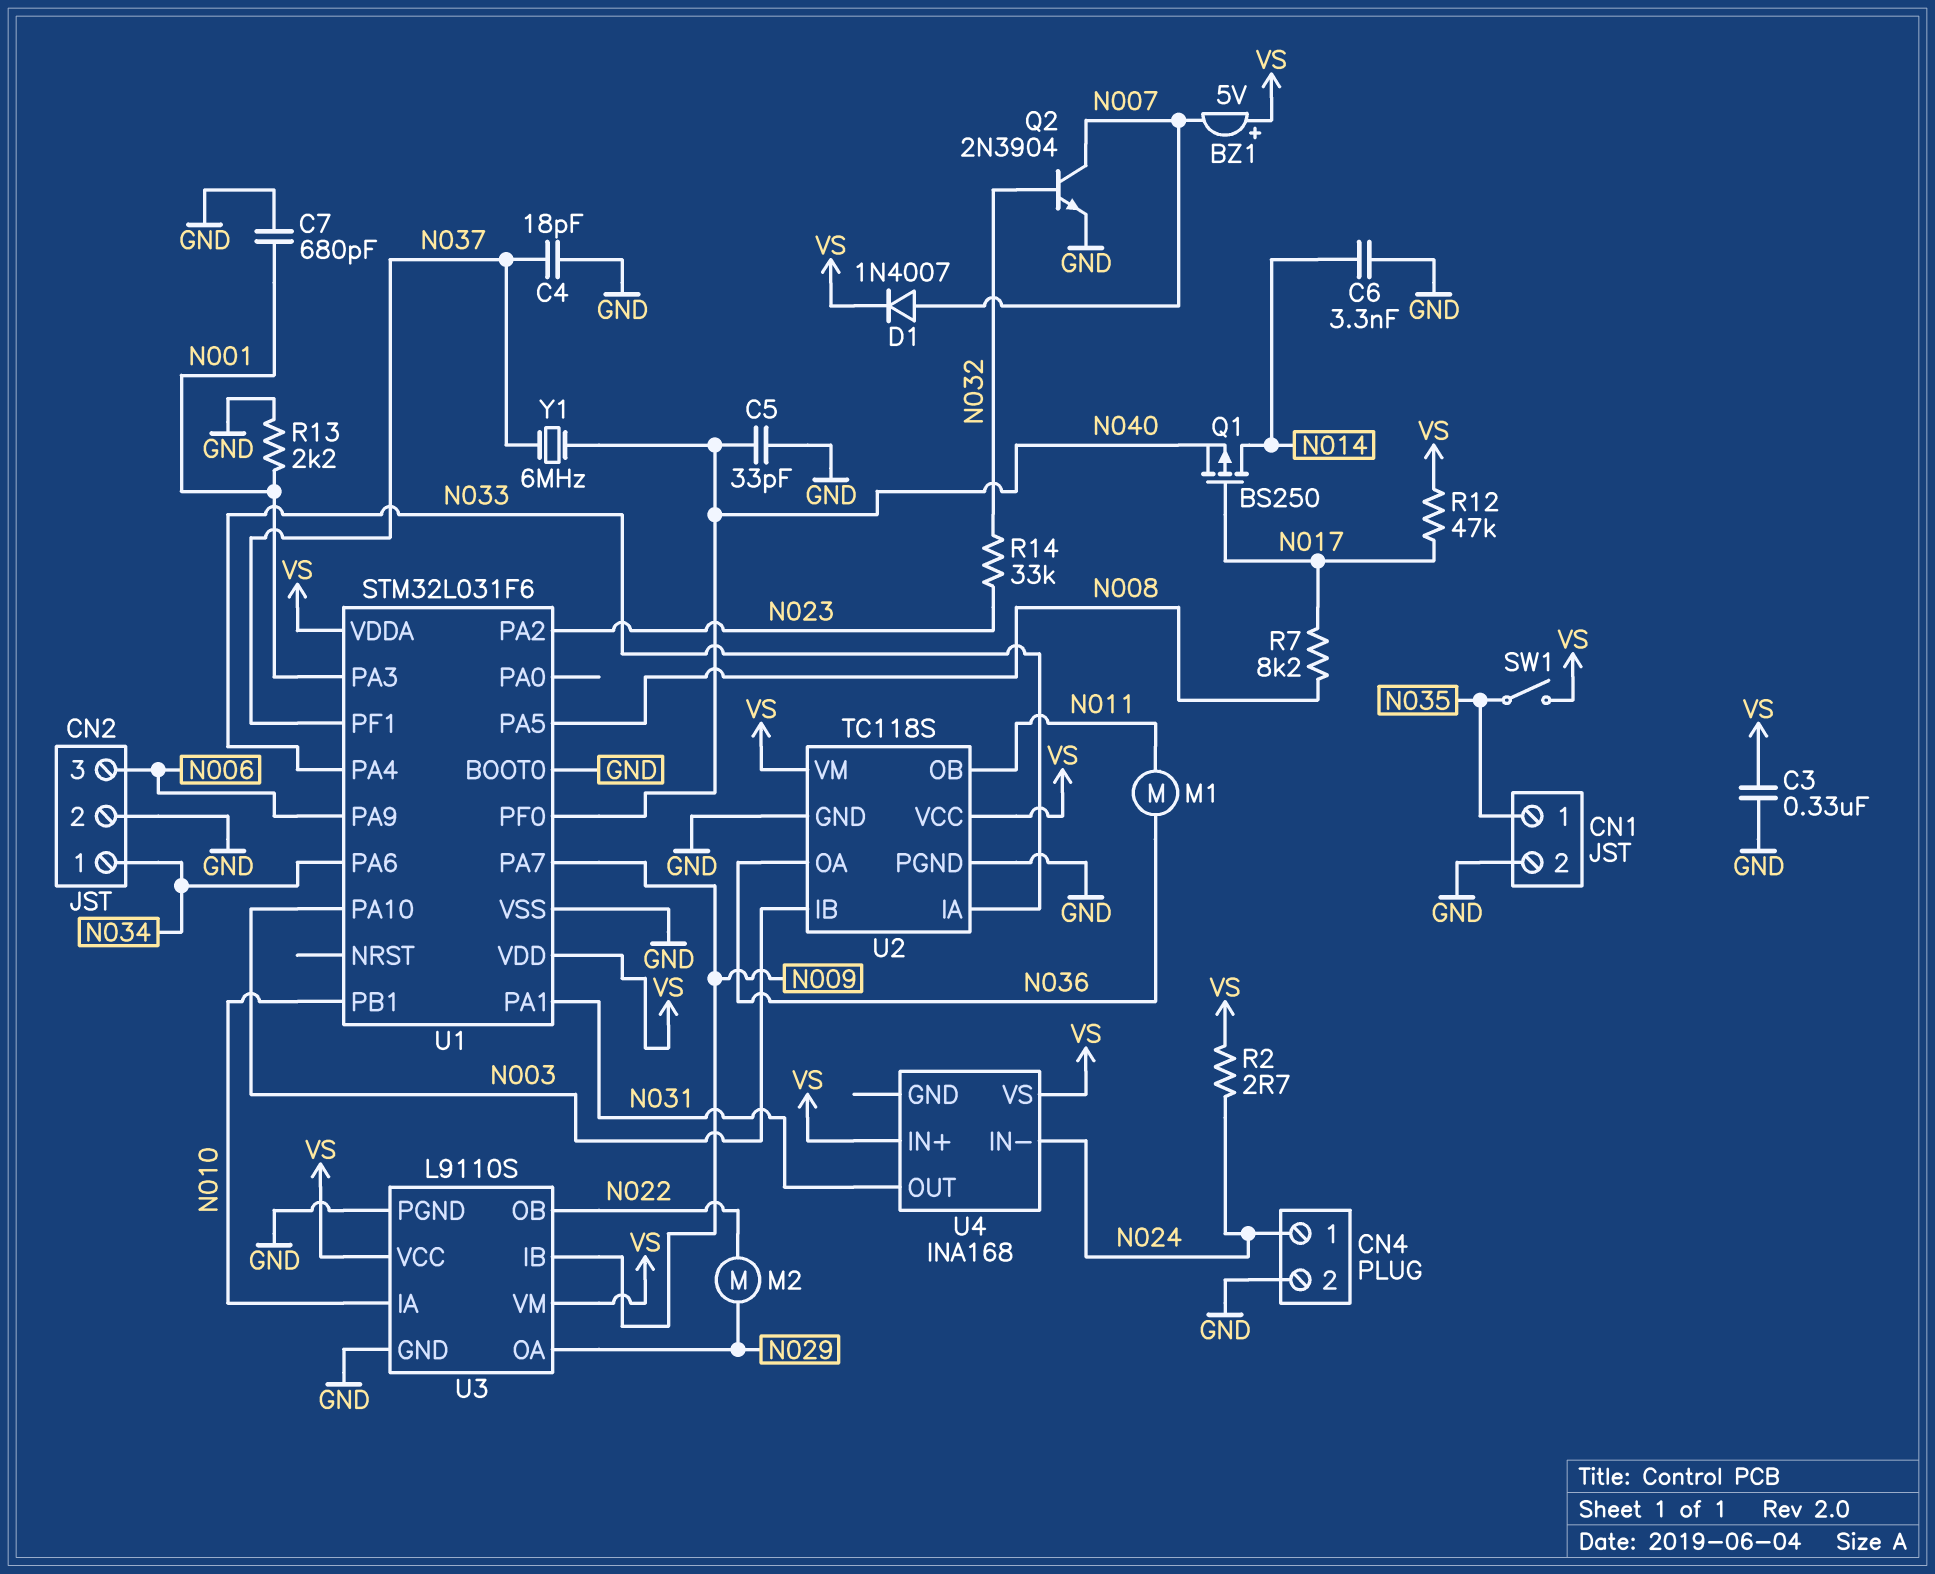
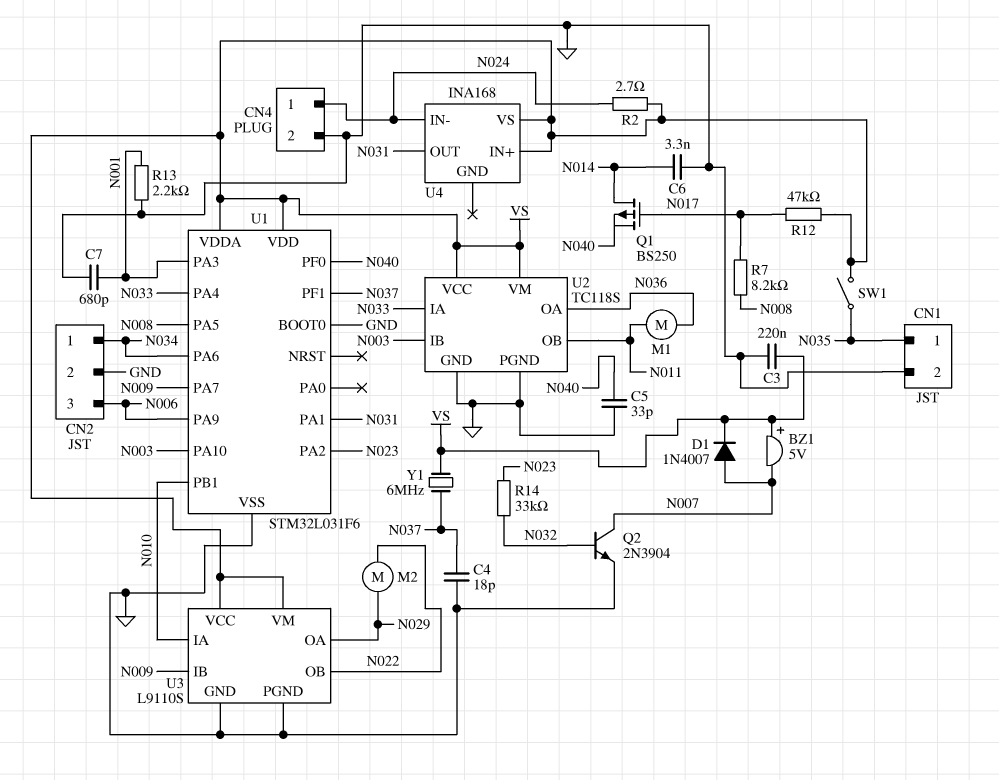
C3: 330nF (GND, VS) -> 220nF (GND, VS)
Y1: 6MHz (N037, N040) -> 6MHz (N037, VS)

